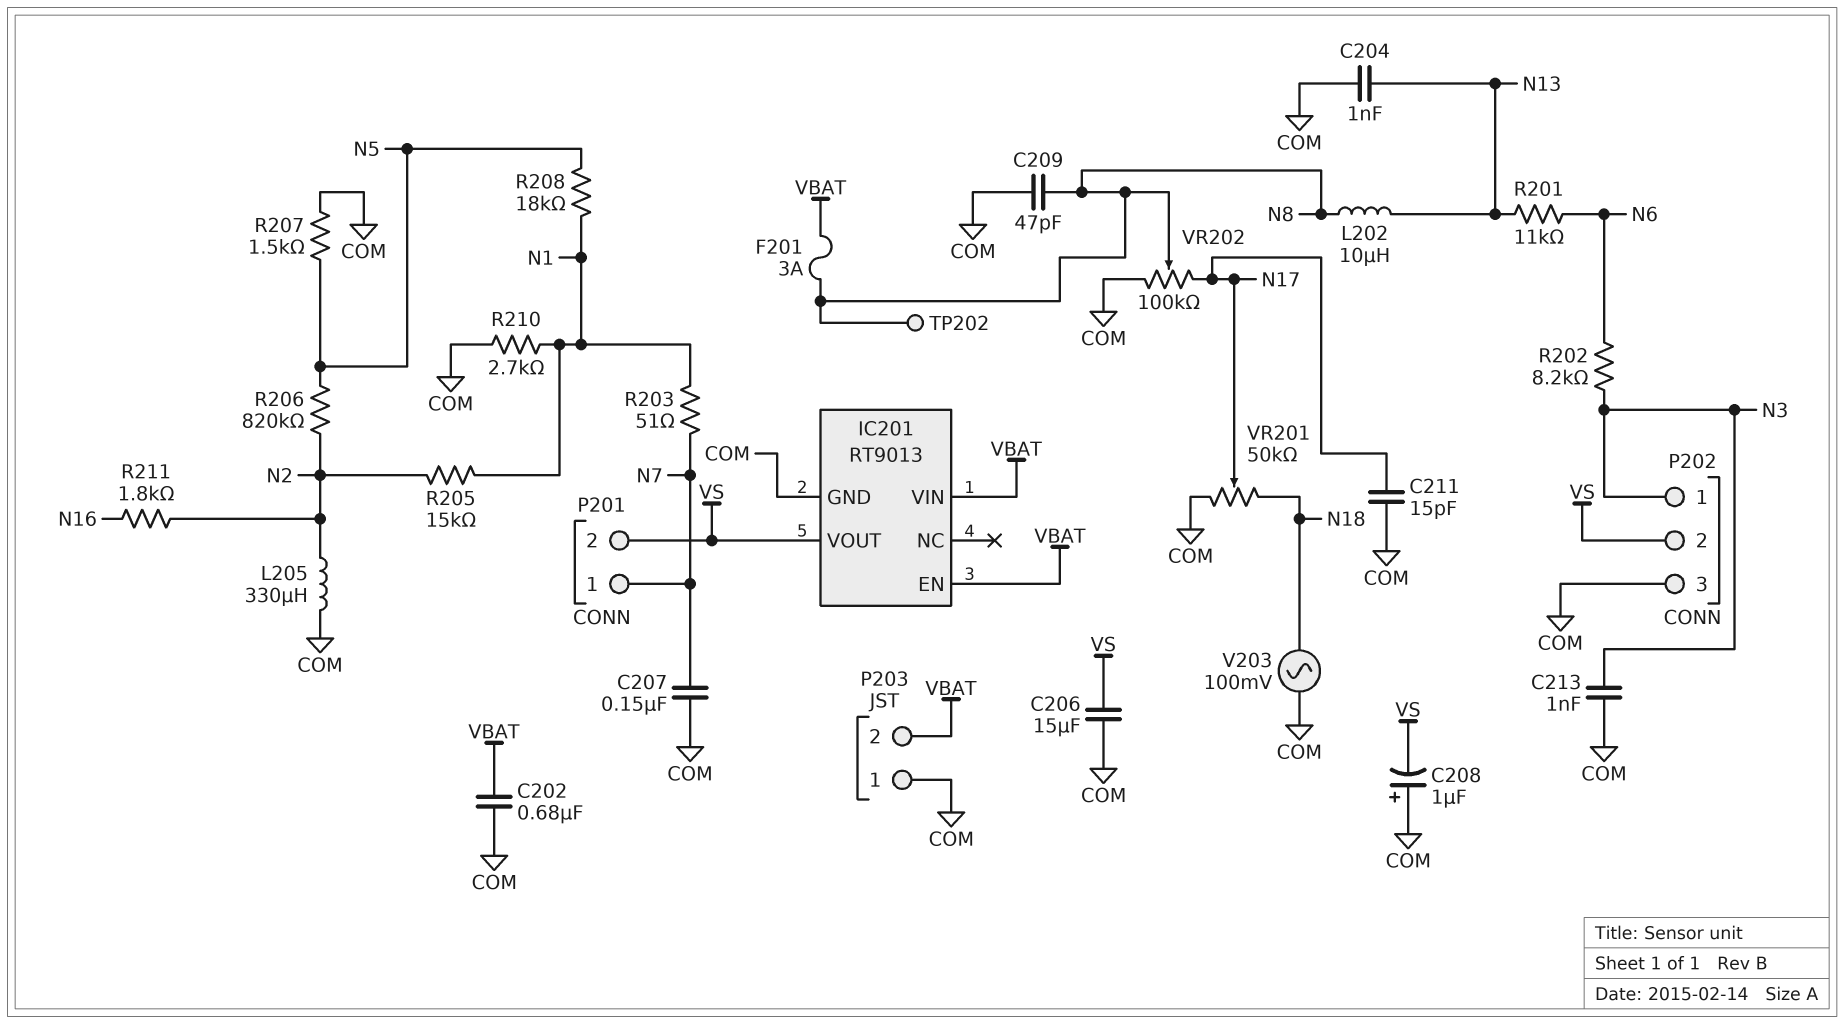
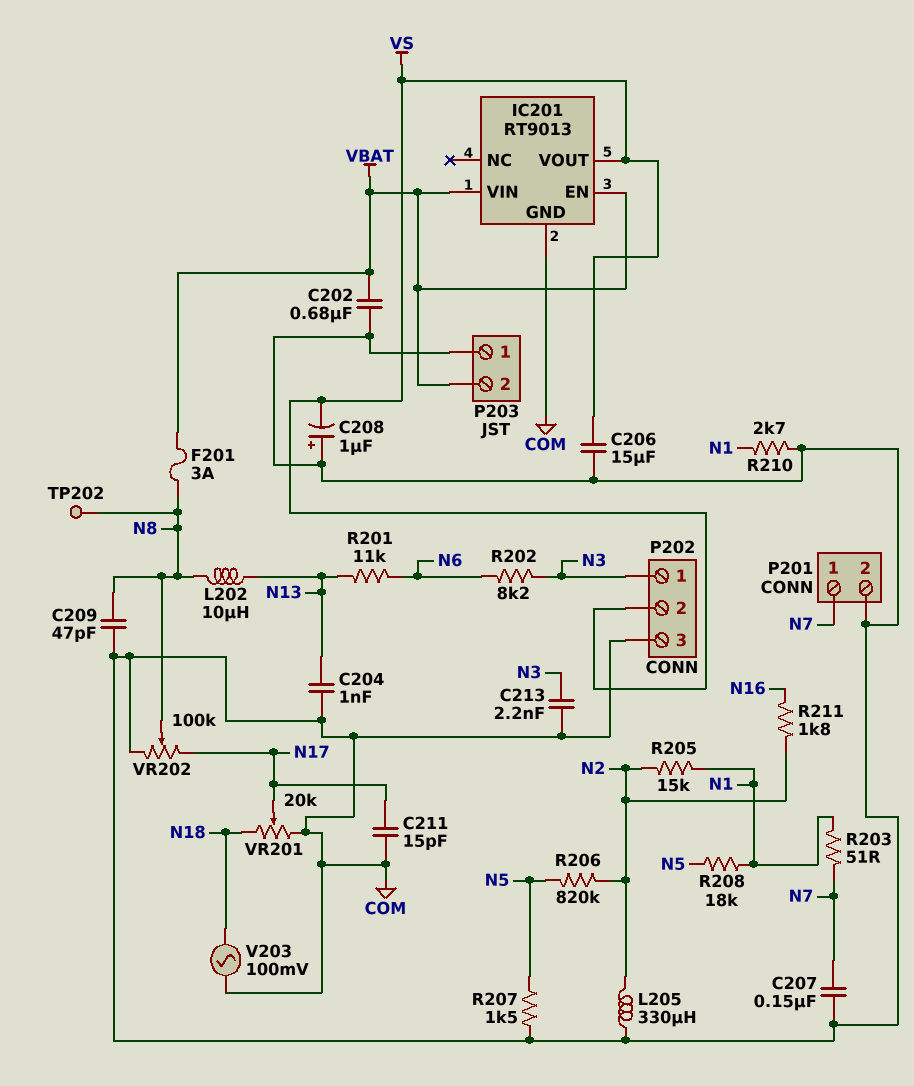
C213: 1nF (COM, N3) -> 2.2nF (COM, N3)
P201 pin 2: VS -> COM
VR201: 50k (COM, N18, wiper N17) -> 20k (COM, N18, wiper N17)

